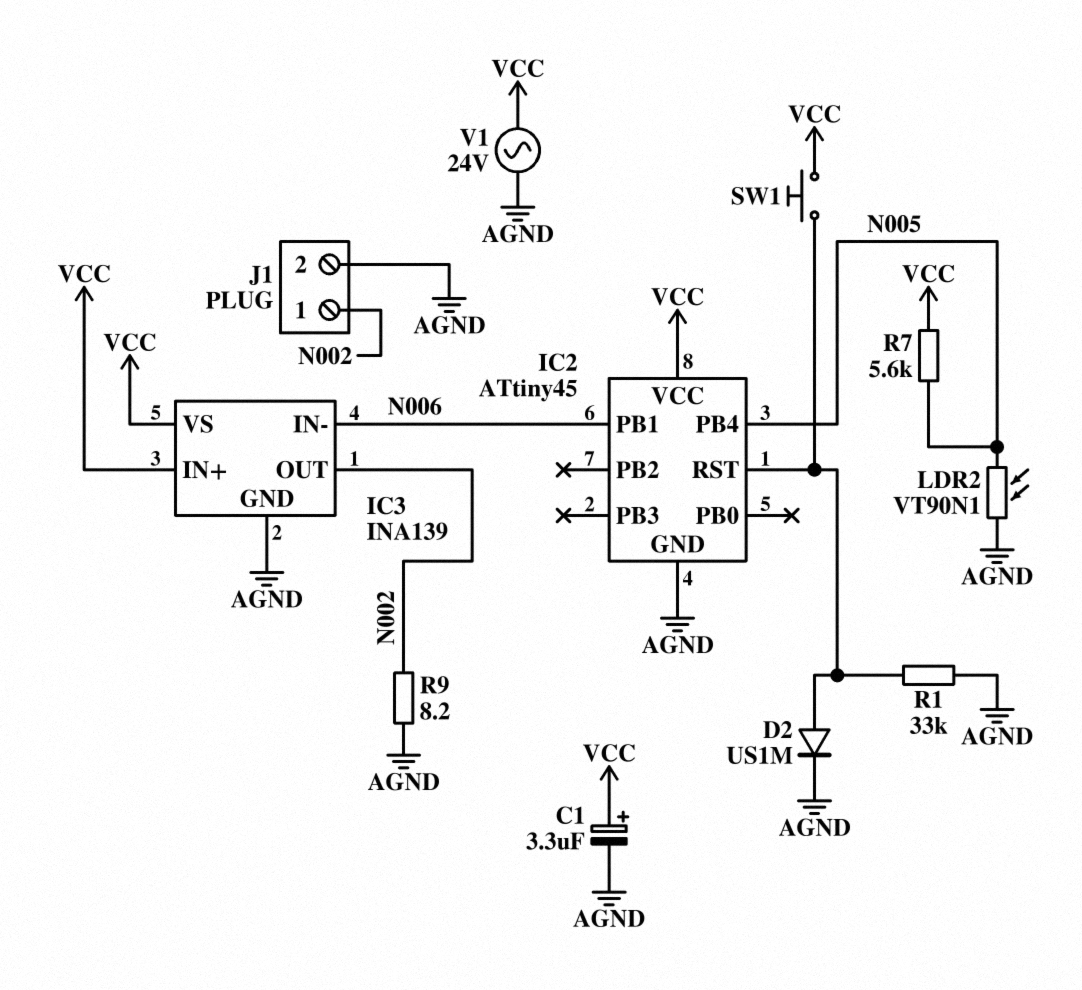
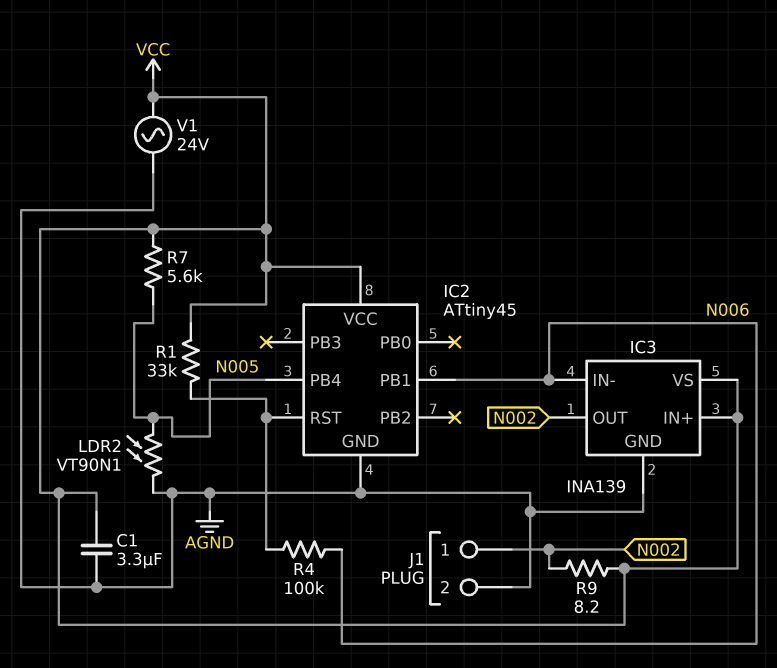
C1: 3.3uF (plus VCC, minus AGND) -> 3.3uF (AGND, VCC)
D2: diode US1M (A IC2/RST, K AGND) -> none
R1: 33k (AGND, IC2/RST) -> 33k (IC2/RST, VCC)
R4: none -> 100k (IC2/RST, N006)
R9: 8.2 (AGND, N002) -> 8.2 (N002, VCC)
SW1: button (IC2/RST, VCC) -> none

